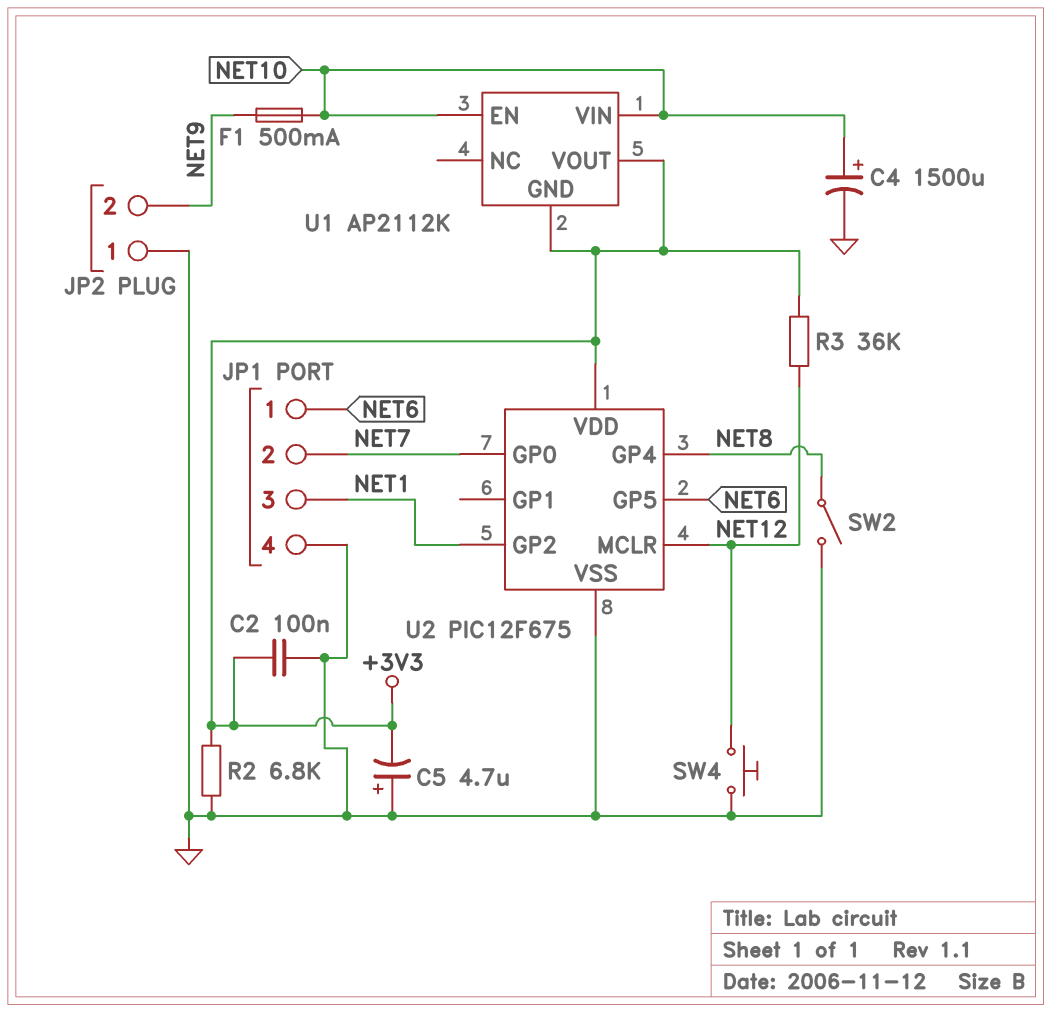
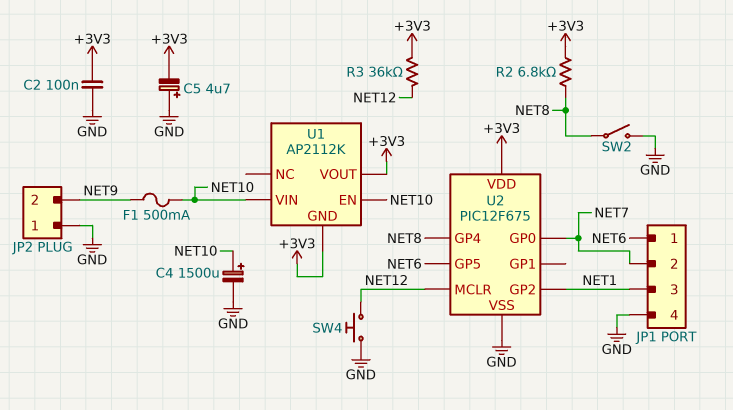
R2: 6.8k (+3V3, GND) -> 6.8k (+3V3, NET8)

